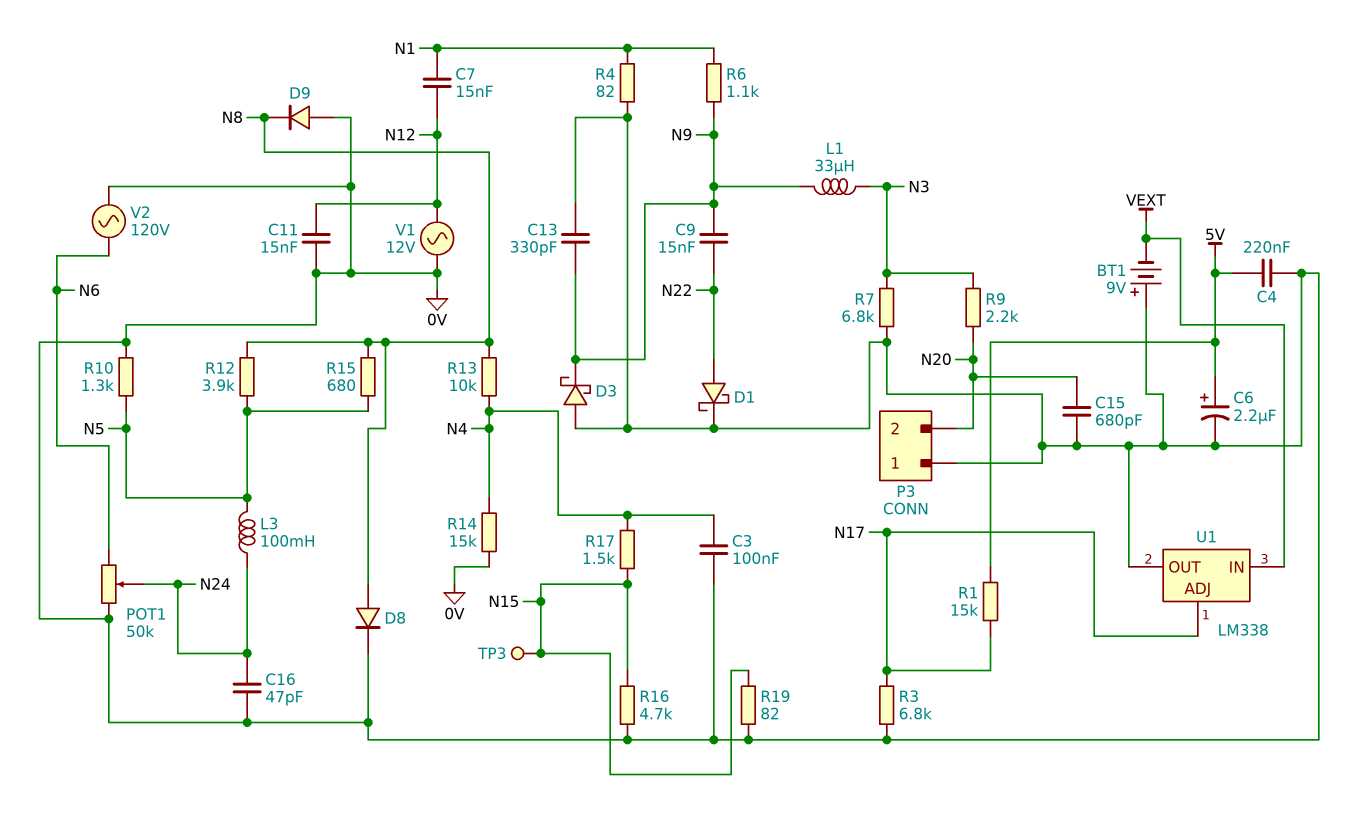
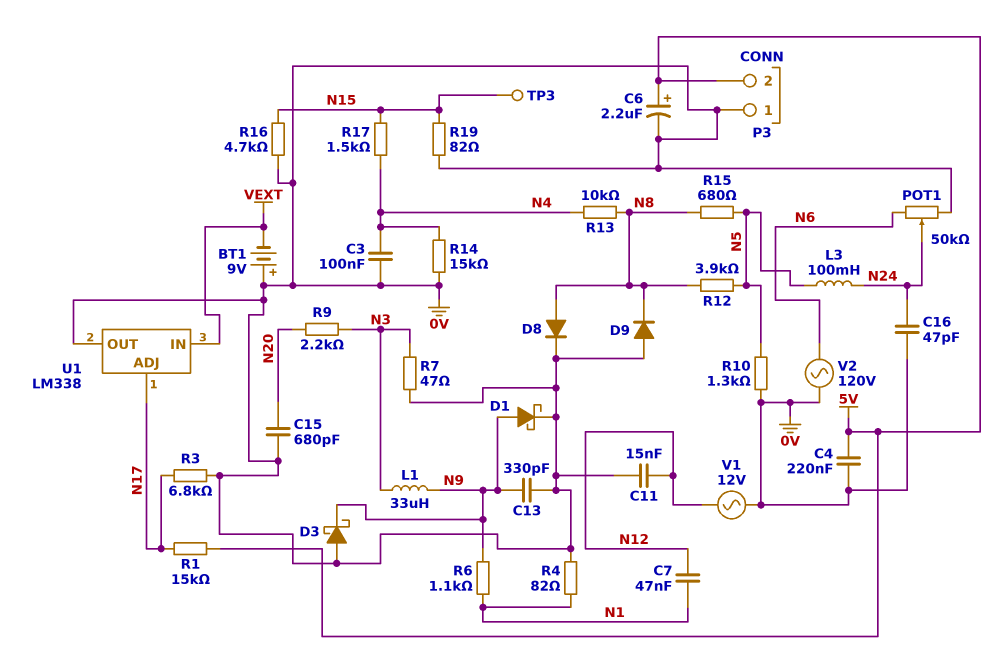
C7: 15nF (N1, N12) -> 47nF (N1, N12)
C9: 15nF (N9, N22) -> none
D1: schottky (A N22, K 0V) -> schottky (A N9, K 0V)
P3 pin 2: N20 -> 5V
R7: 6.8k (0V, N3) -> 47 (0V, N3)

